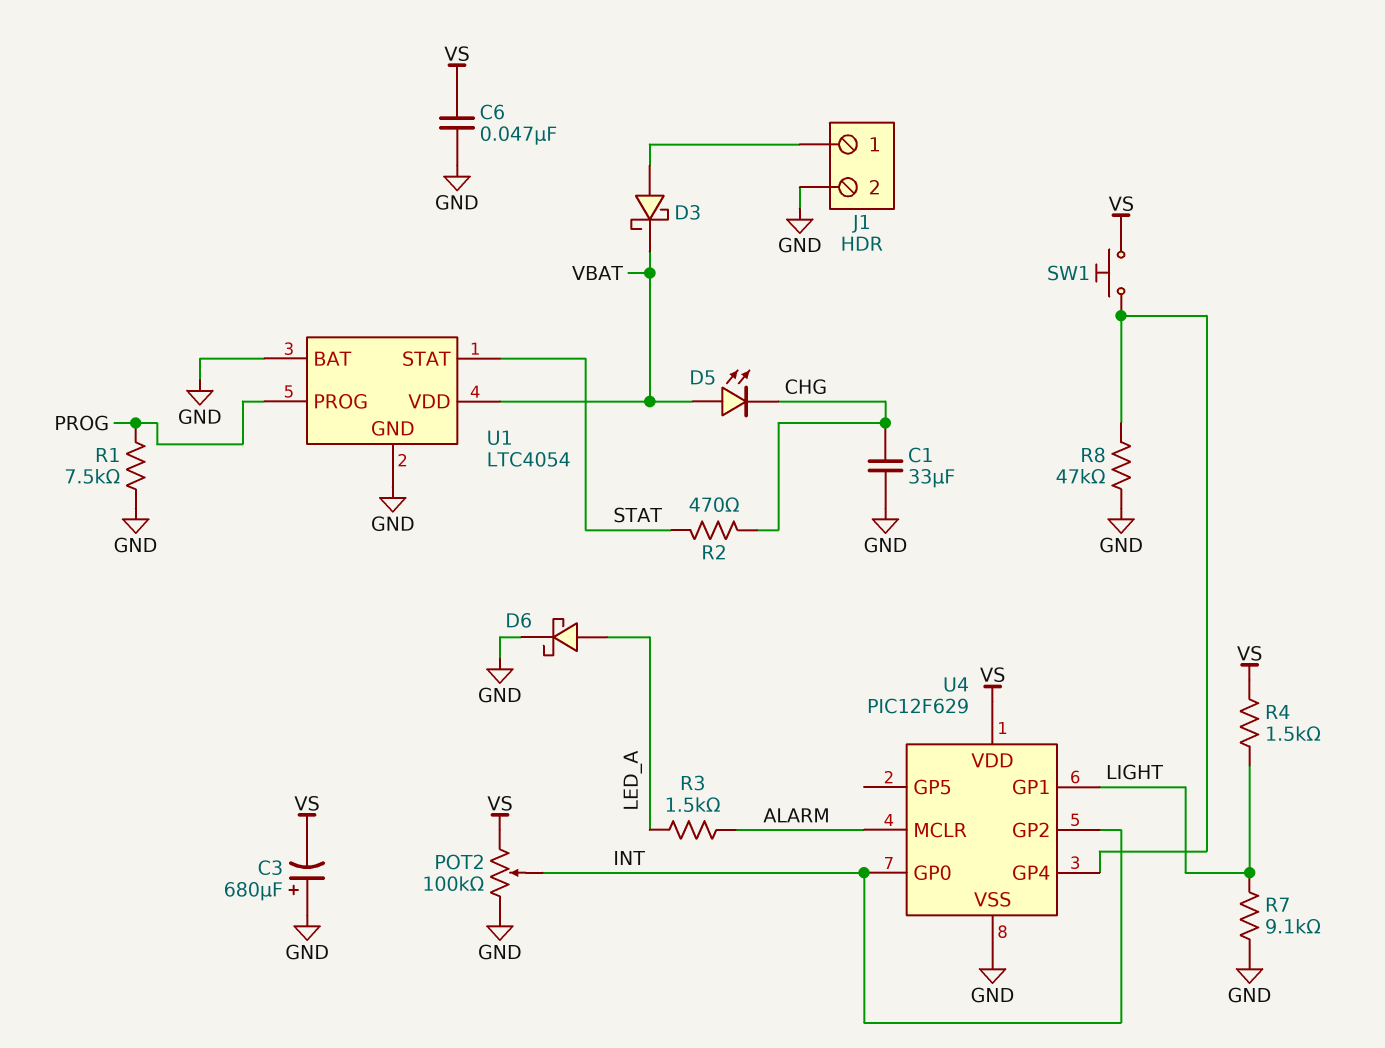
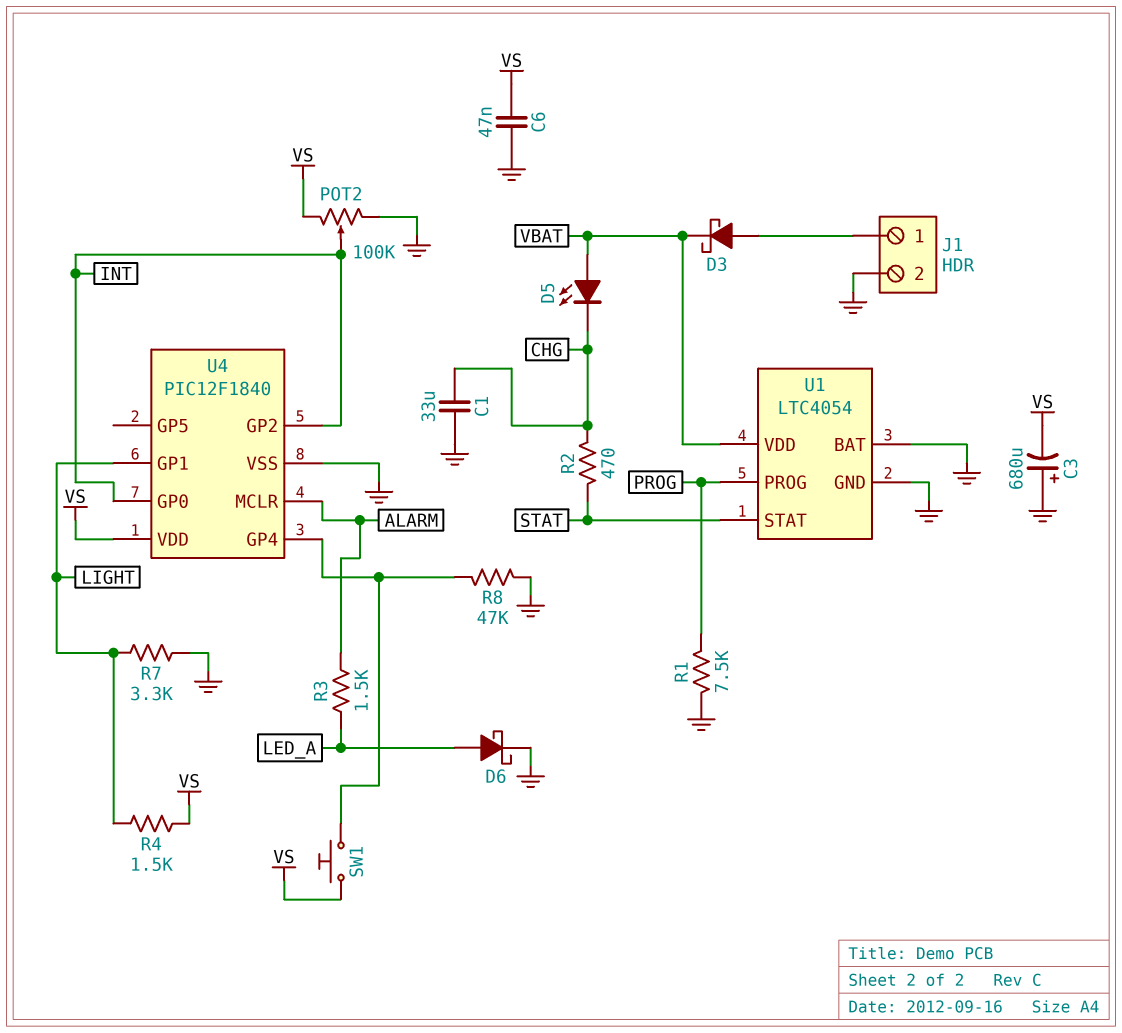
R7: 9.1k (GND, LIGHT) -> 3.3k (GND, LIGHT)
U4: PIC12F629 -> PIC12F1840

